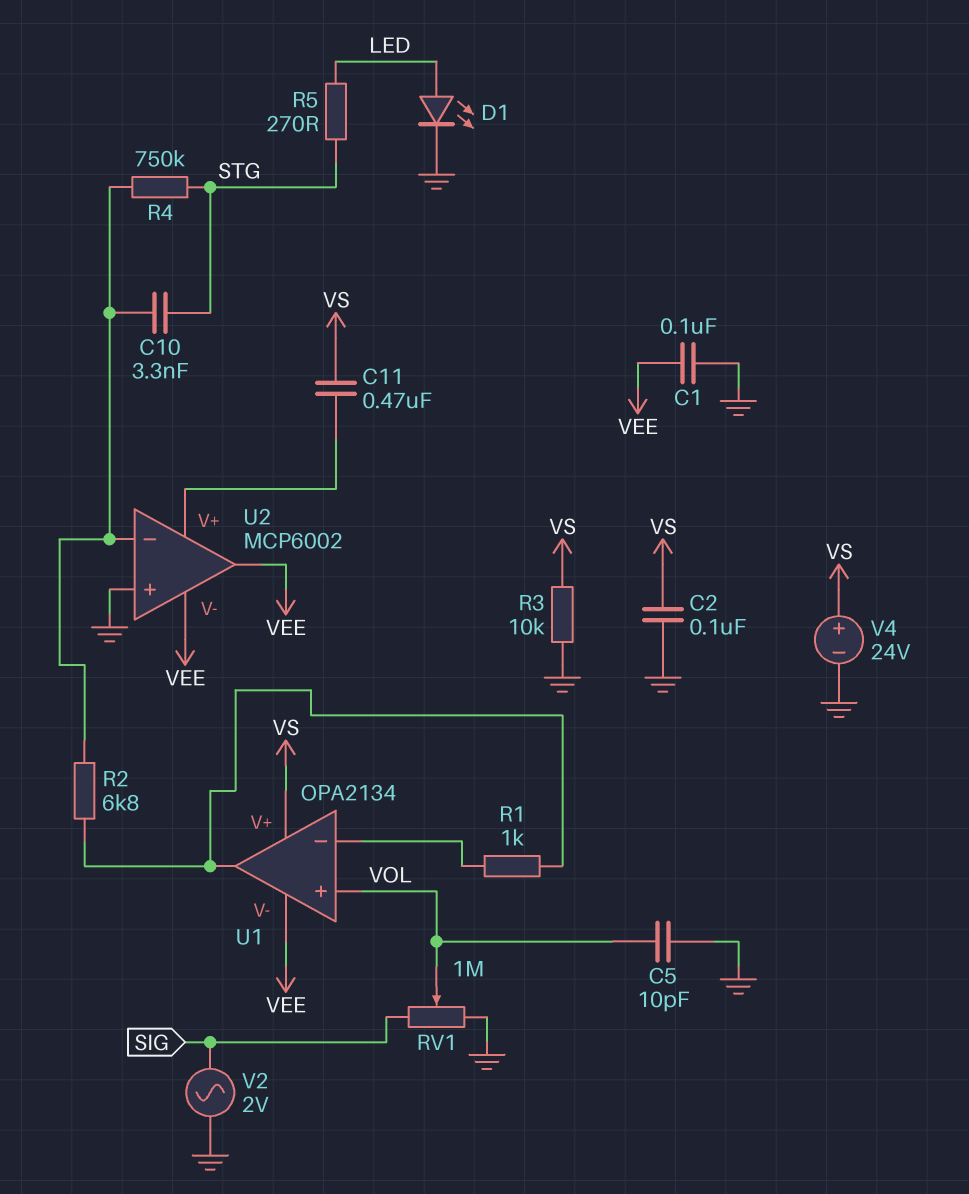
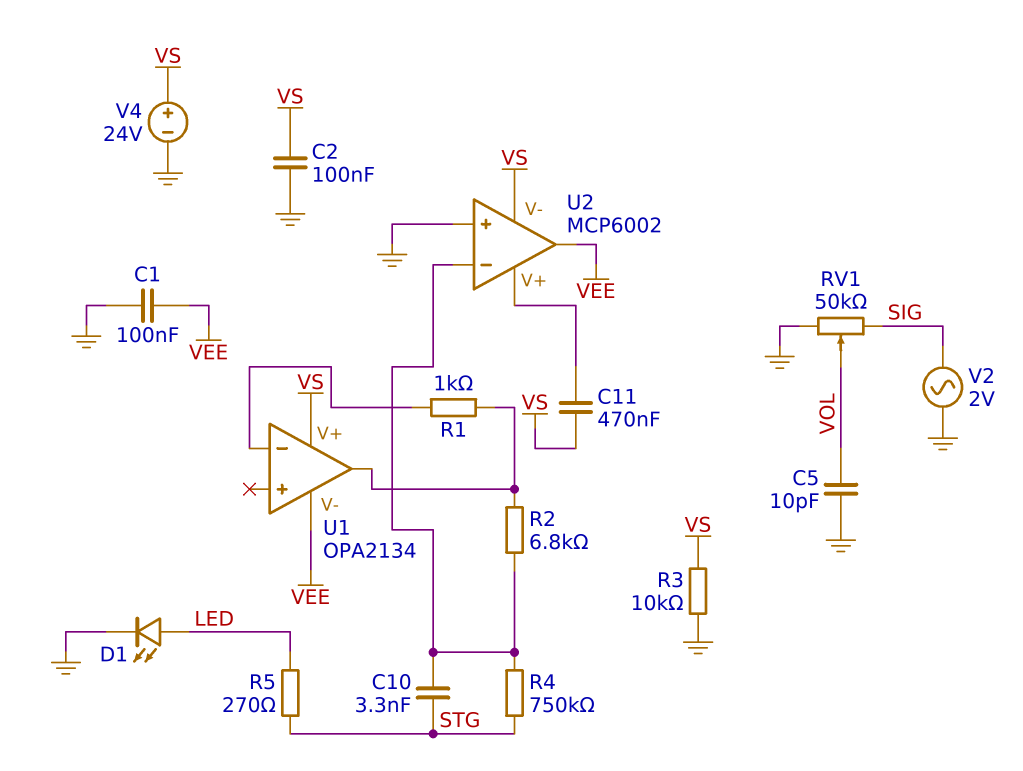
RV1: 1M (GND, SIG, wiper VOL) -> 50k (GND, SIG, wiper VOL)
U1 pin in+: VOL -> none
U2 pin V-: VEE -> VS

